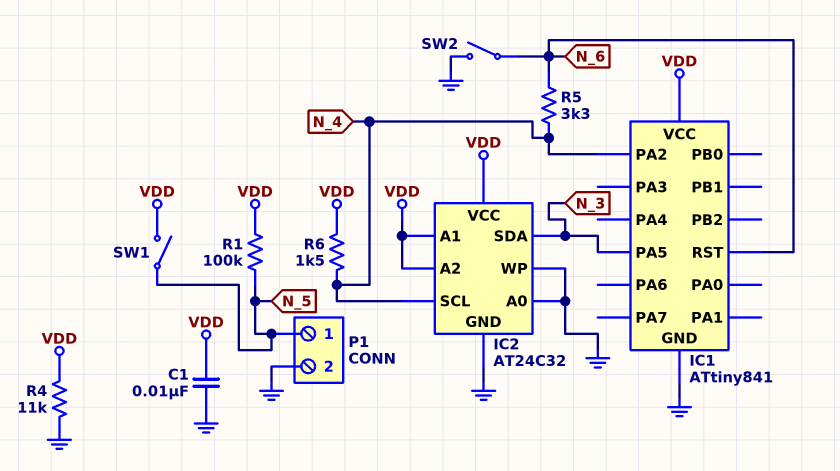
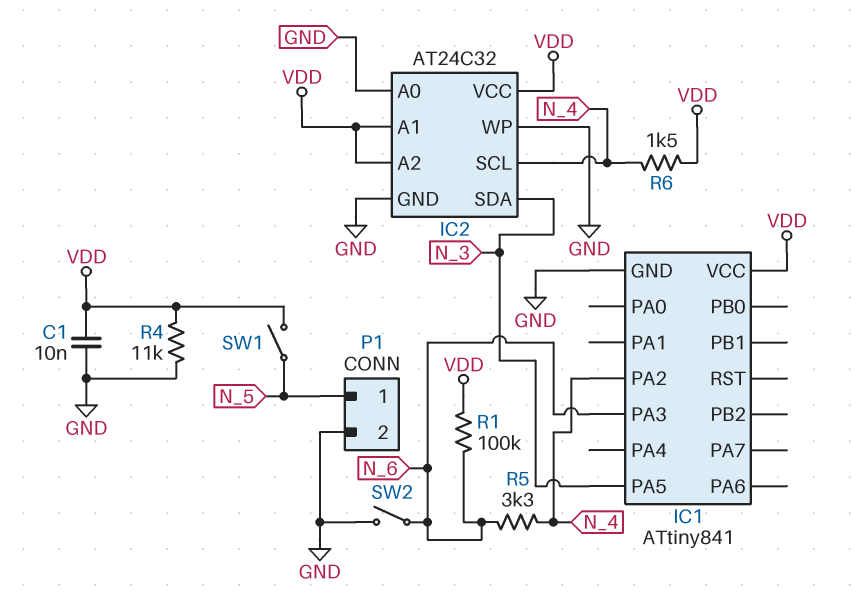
IC1 pin PA3: none -> N_6
IC1 pin RST: N_6 -> none
R1: 100k (N_5, VDD) -> 100k (N_6, VDD)

